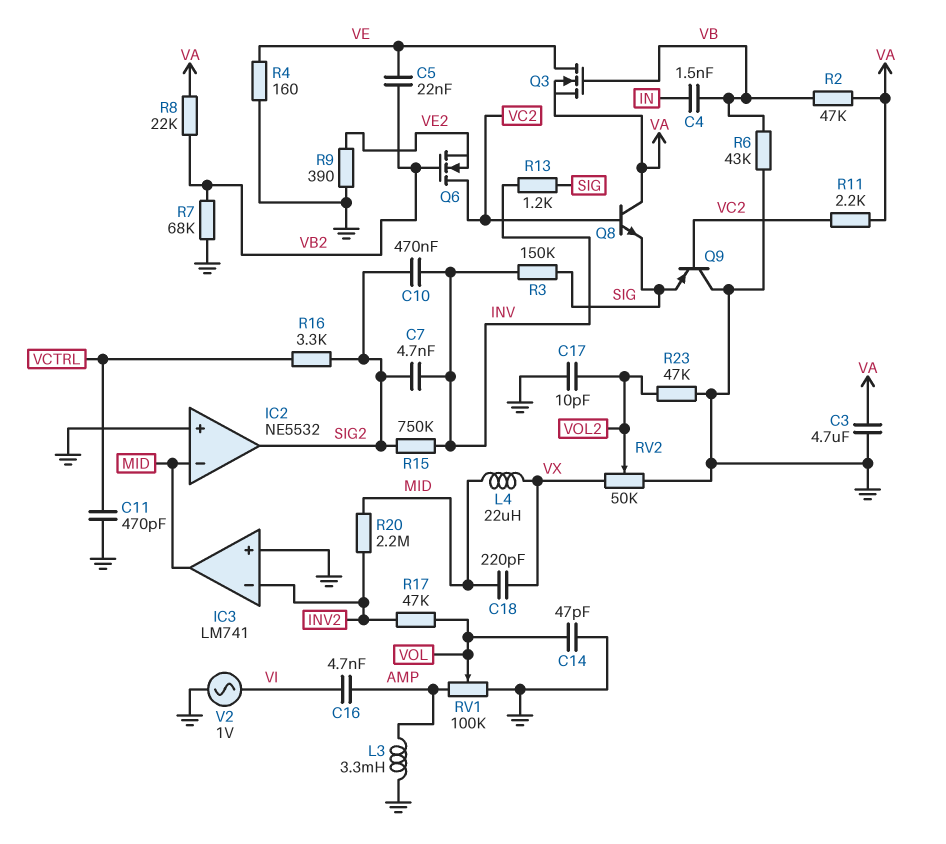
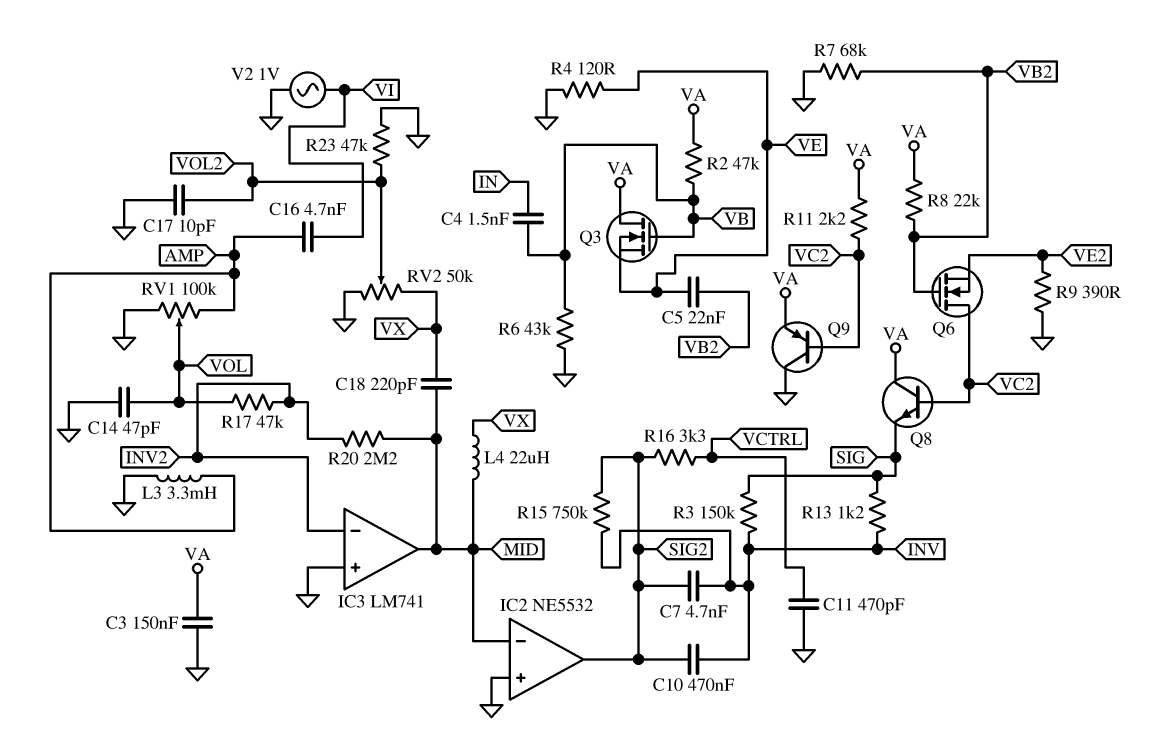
C3: 4.7uF (GND, VA) -> 150nF (GND, VA)
Q3: NMOS (G VB, D VE, S VA) -> NMOS (G VB, D VA, S VE)
Q9: PNP (B VC2, C GND, E SIG) -> PNP (B VC2, C GND, E VA)
R4: 160 (GND, VE) -> 120 (GND, VE)

